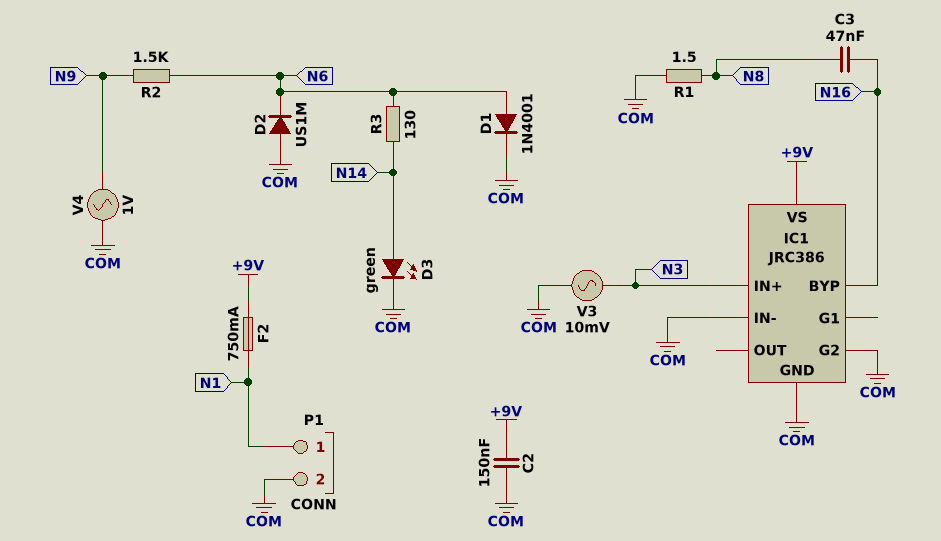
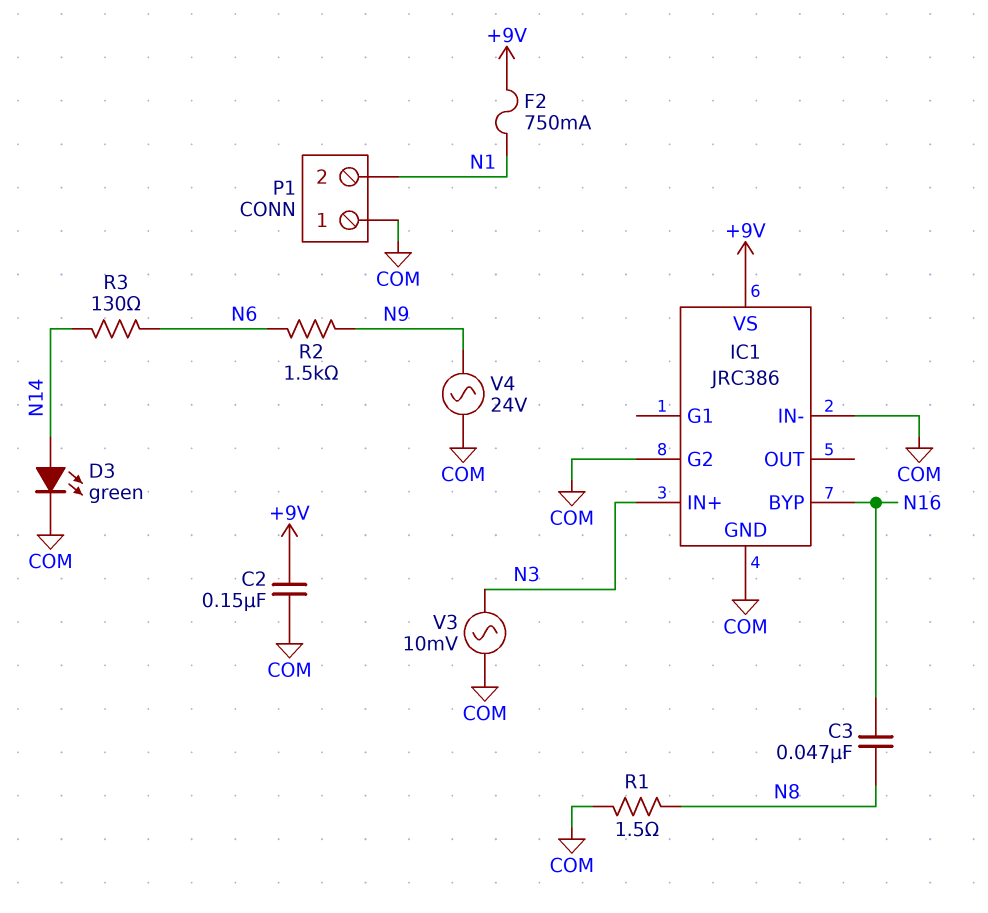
D1: diode 1N4001 (A N6, K COM) -> none
D2: diode US1M (A COM, K N6) -> none
P1 pin 1: N1 -> COM
P1 pin 2: COM -> N1
V4: AC 1V (COM, N9) -> AC 24V (COM, N9)

